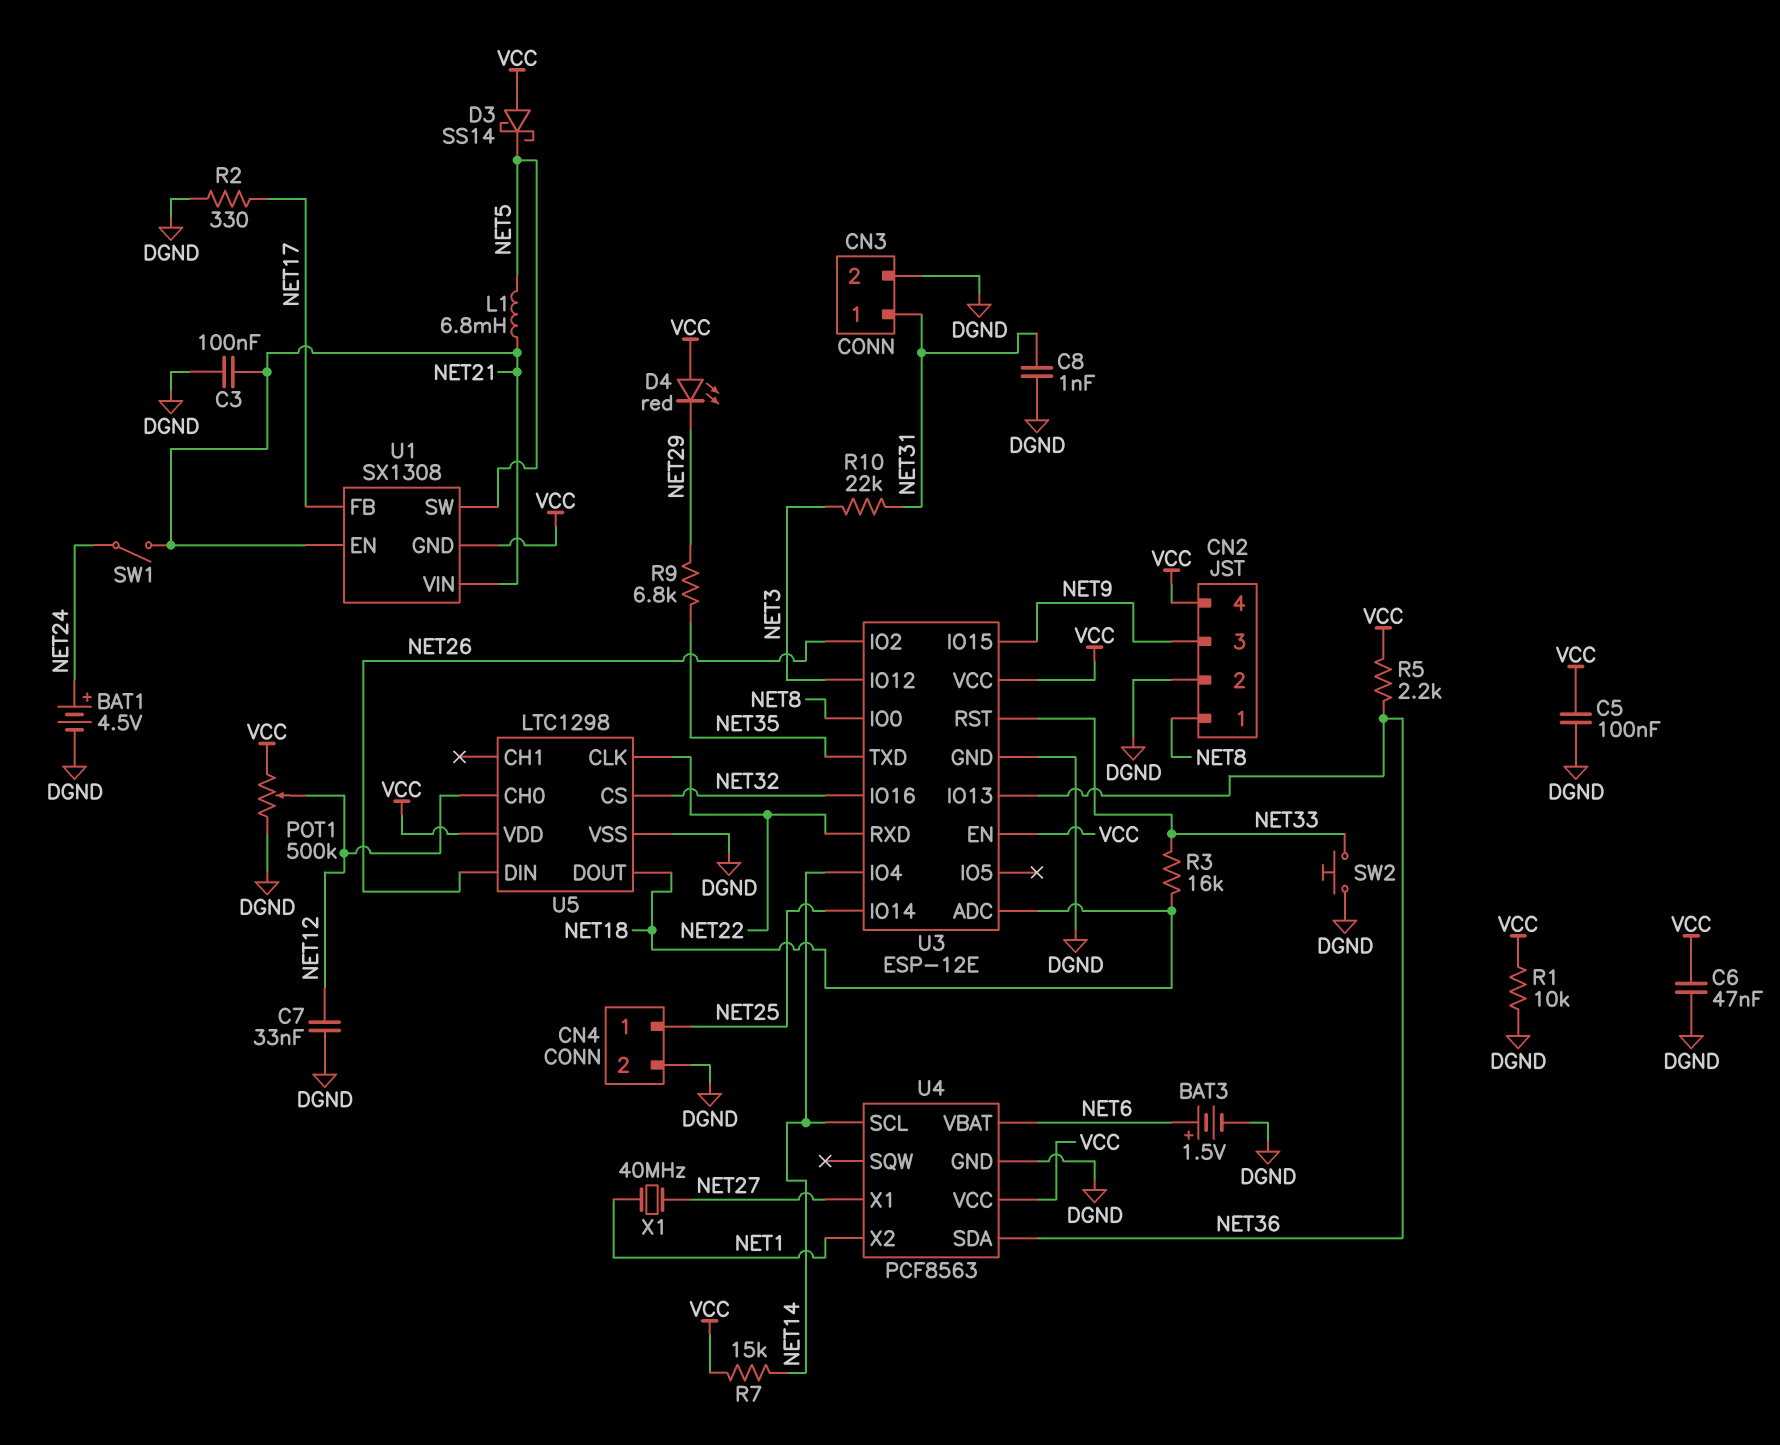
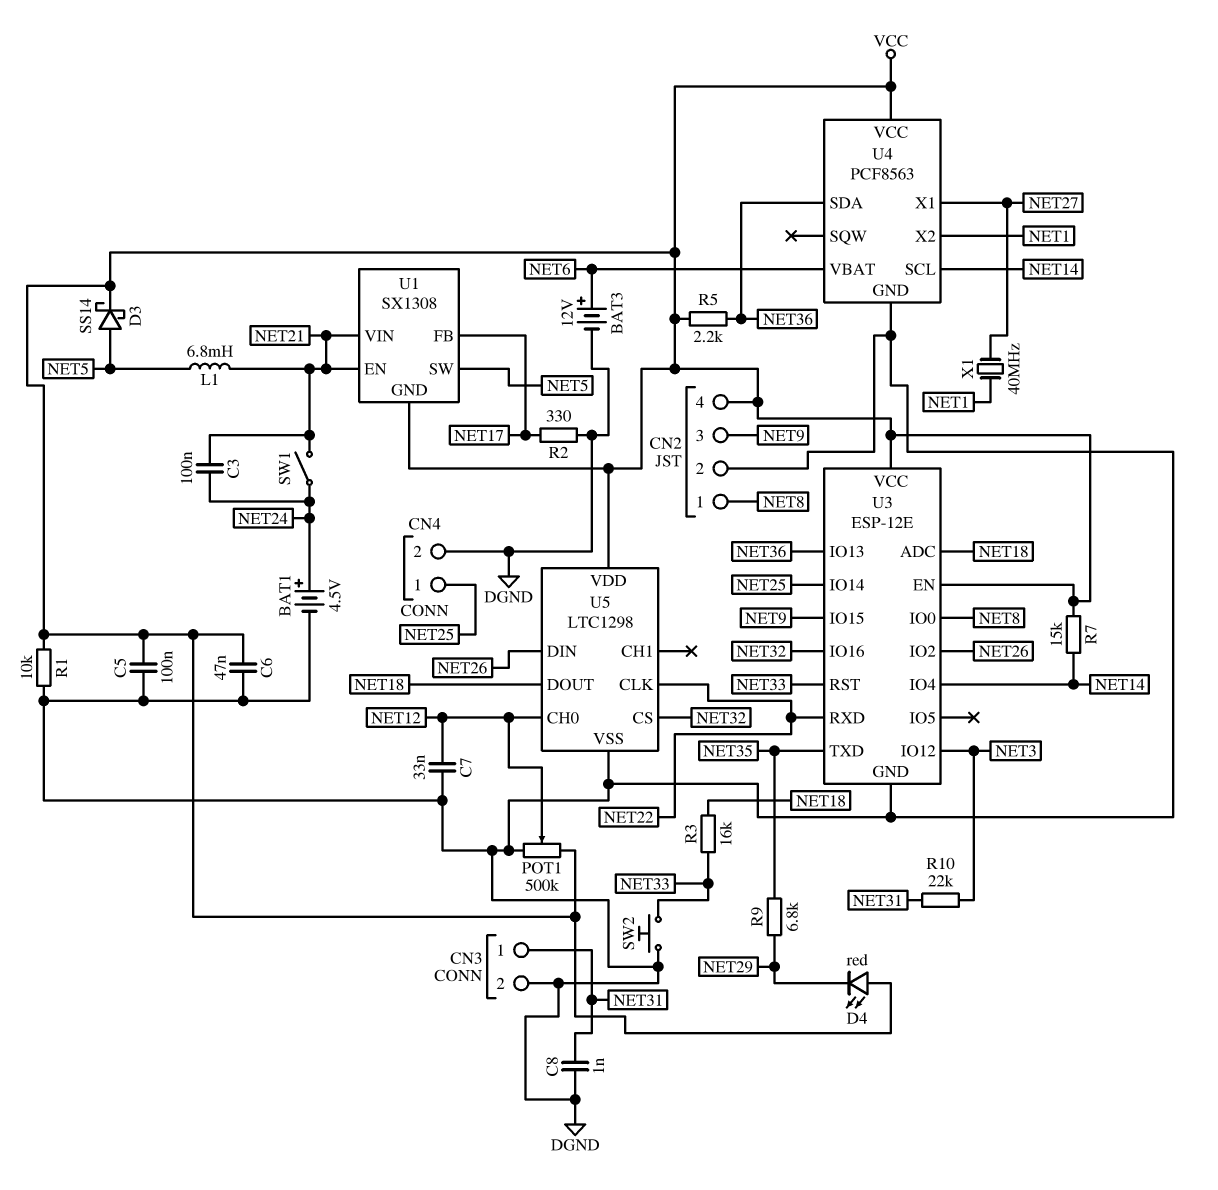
BAT3: 1.5V (plus NET6, minus DGND) -> 12V (plus NET6, minus DGND)
C3: 100nF (DGND, NET21) -> 100nF (NET21, NET24)
D3: schottky SS14 (A VCC, K NET5) -> schottky SS14 (A NET5, K VCC)

